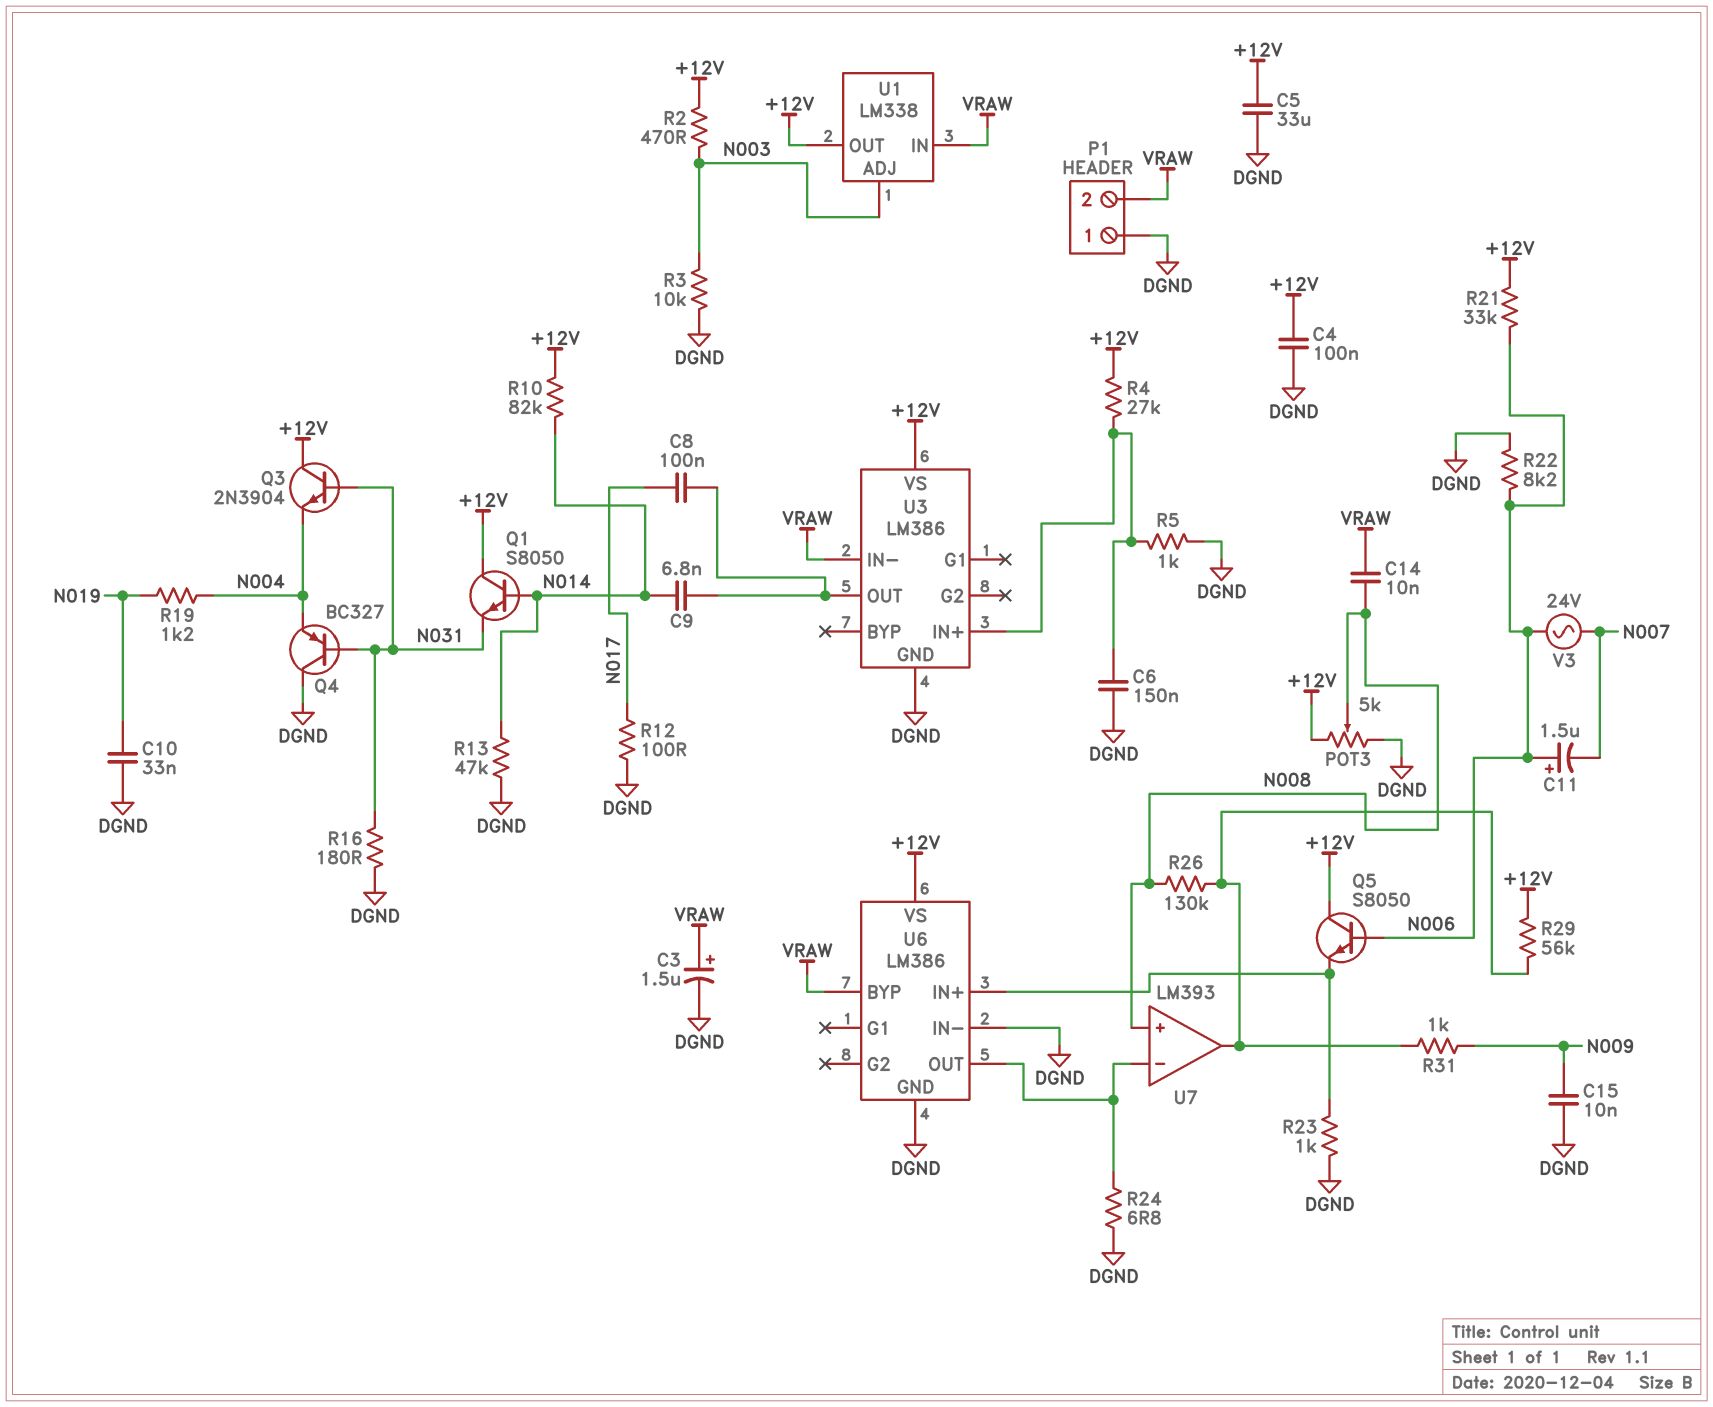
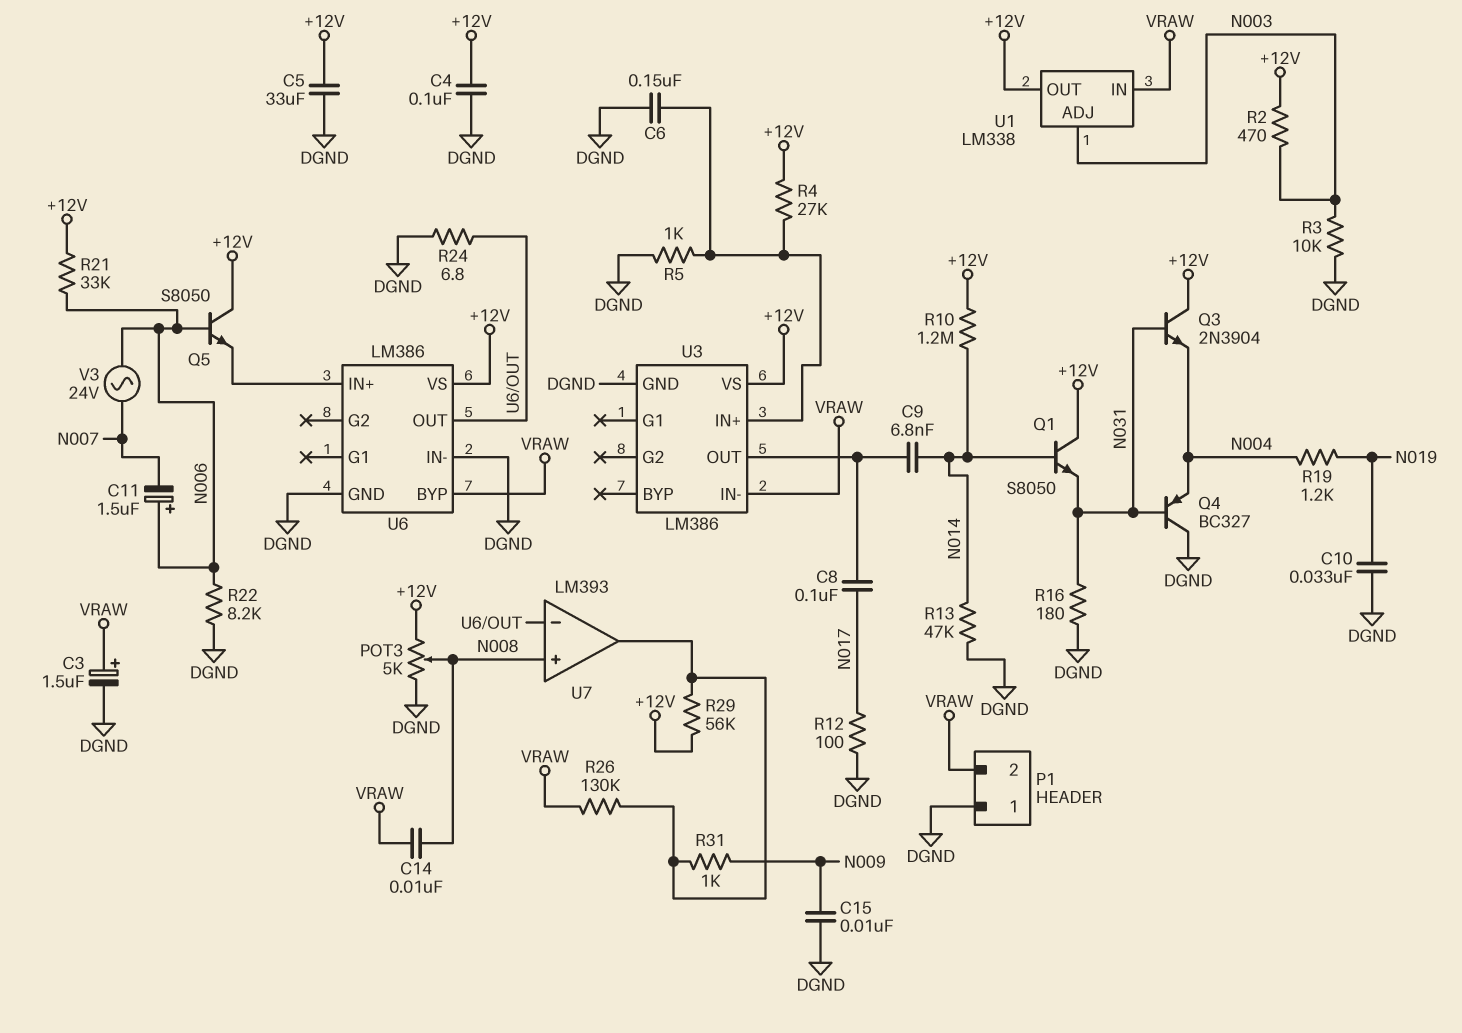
R10: 82k (+12V, N014) -> 1.2M (+12V, N014)
R23: 1k (DGND, U6/IN+) -> none
R26: 130k (N008, U7/out) -> 130k (U7/out, VRAW)

